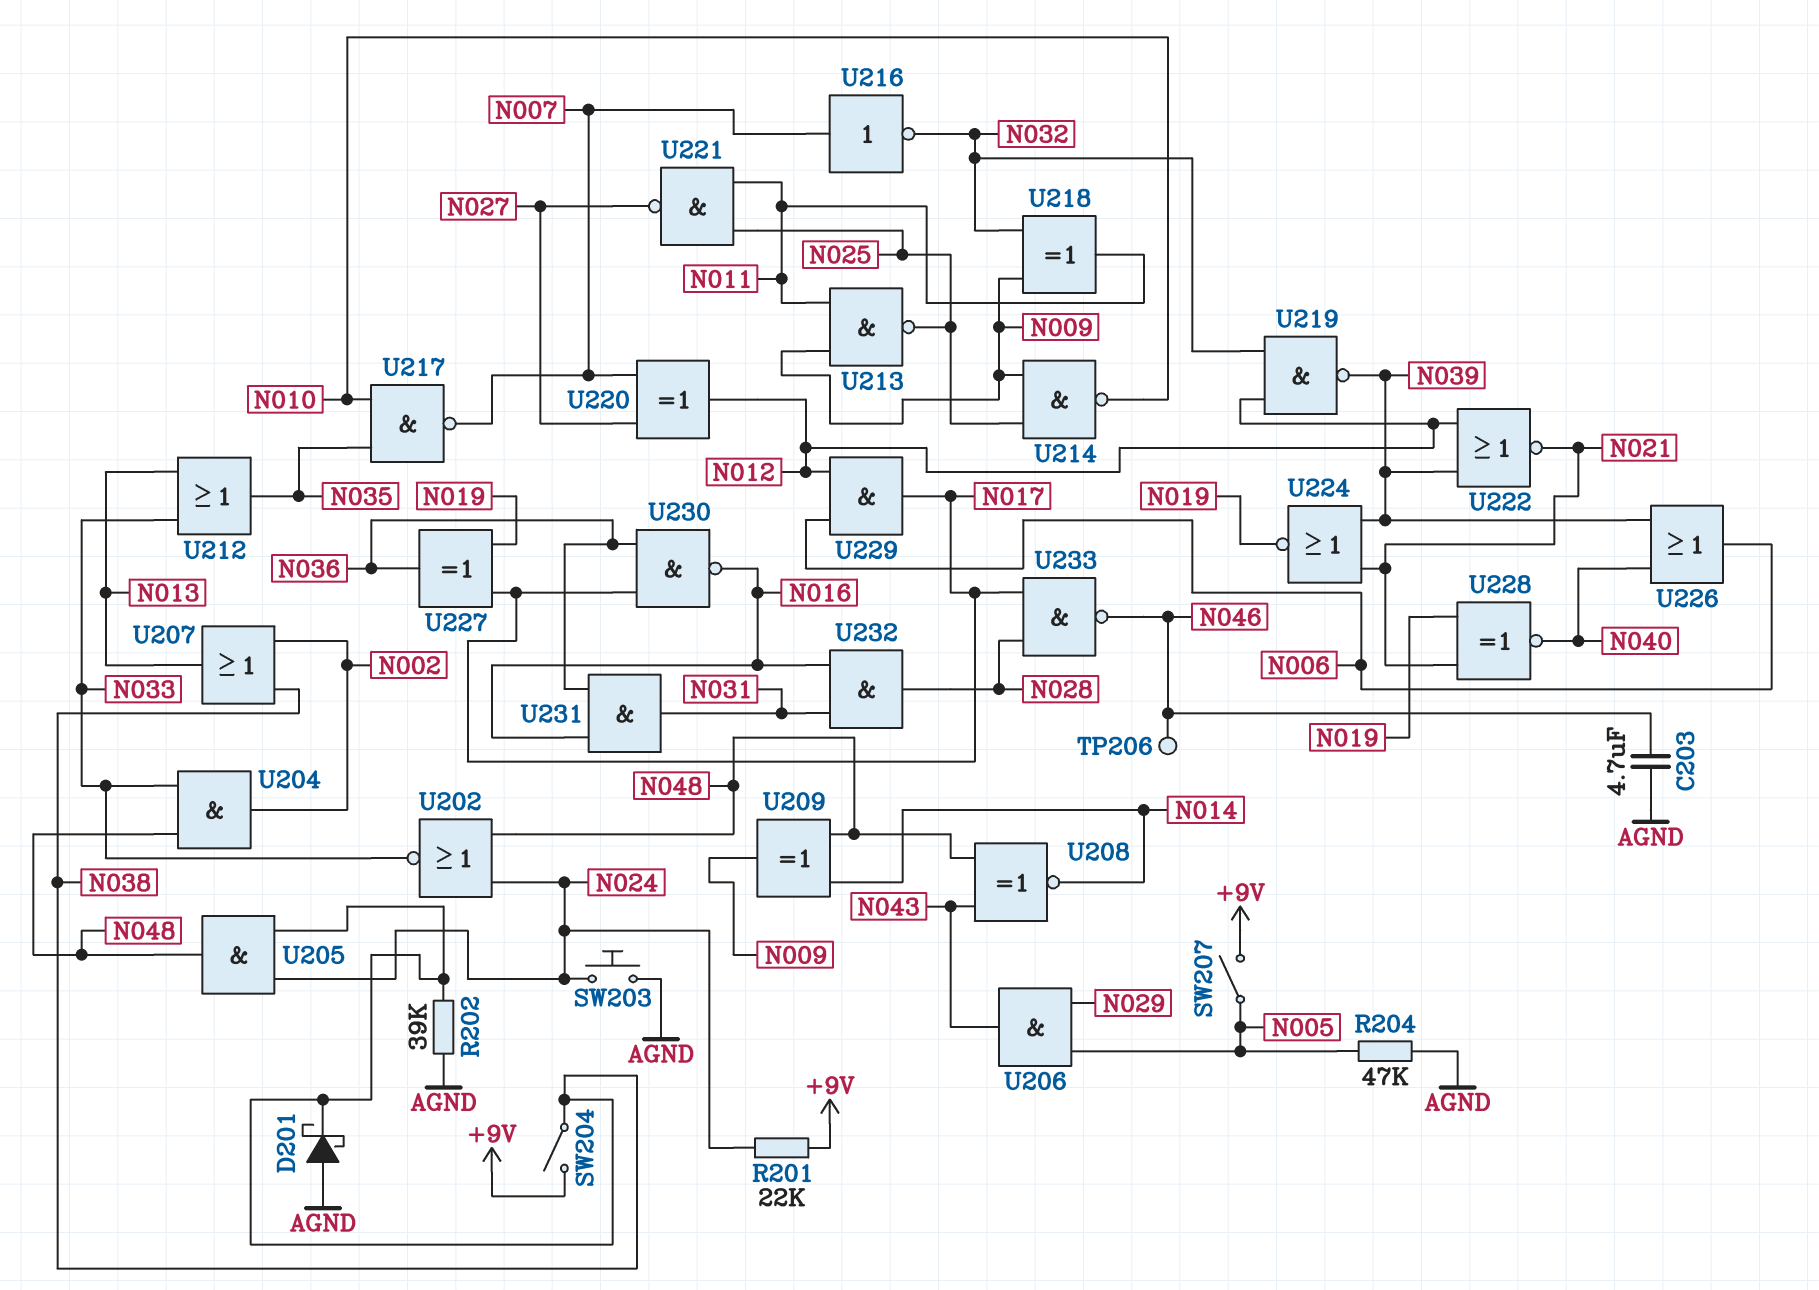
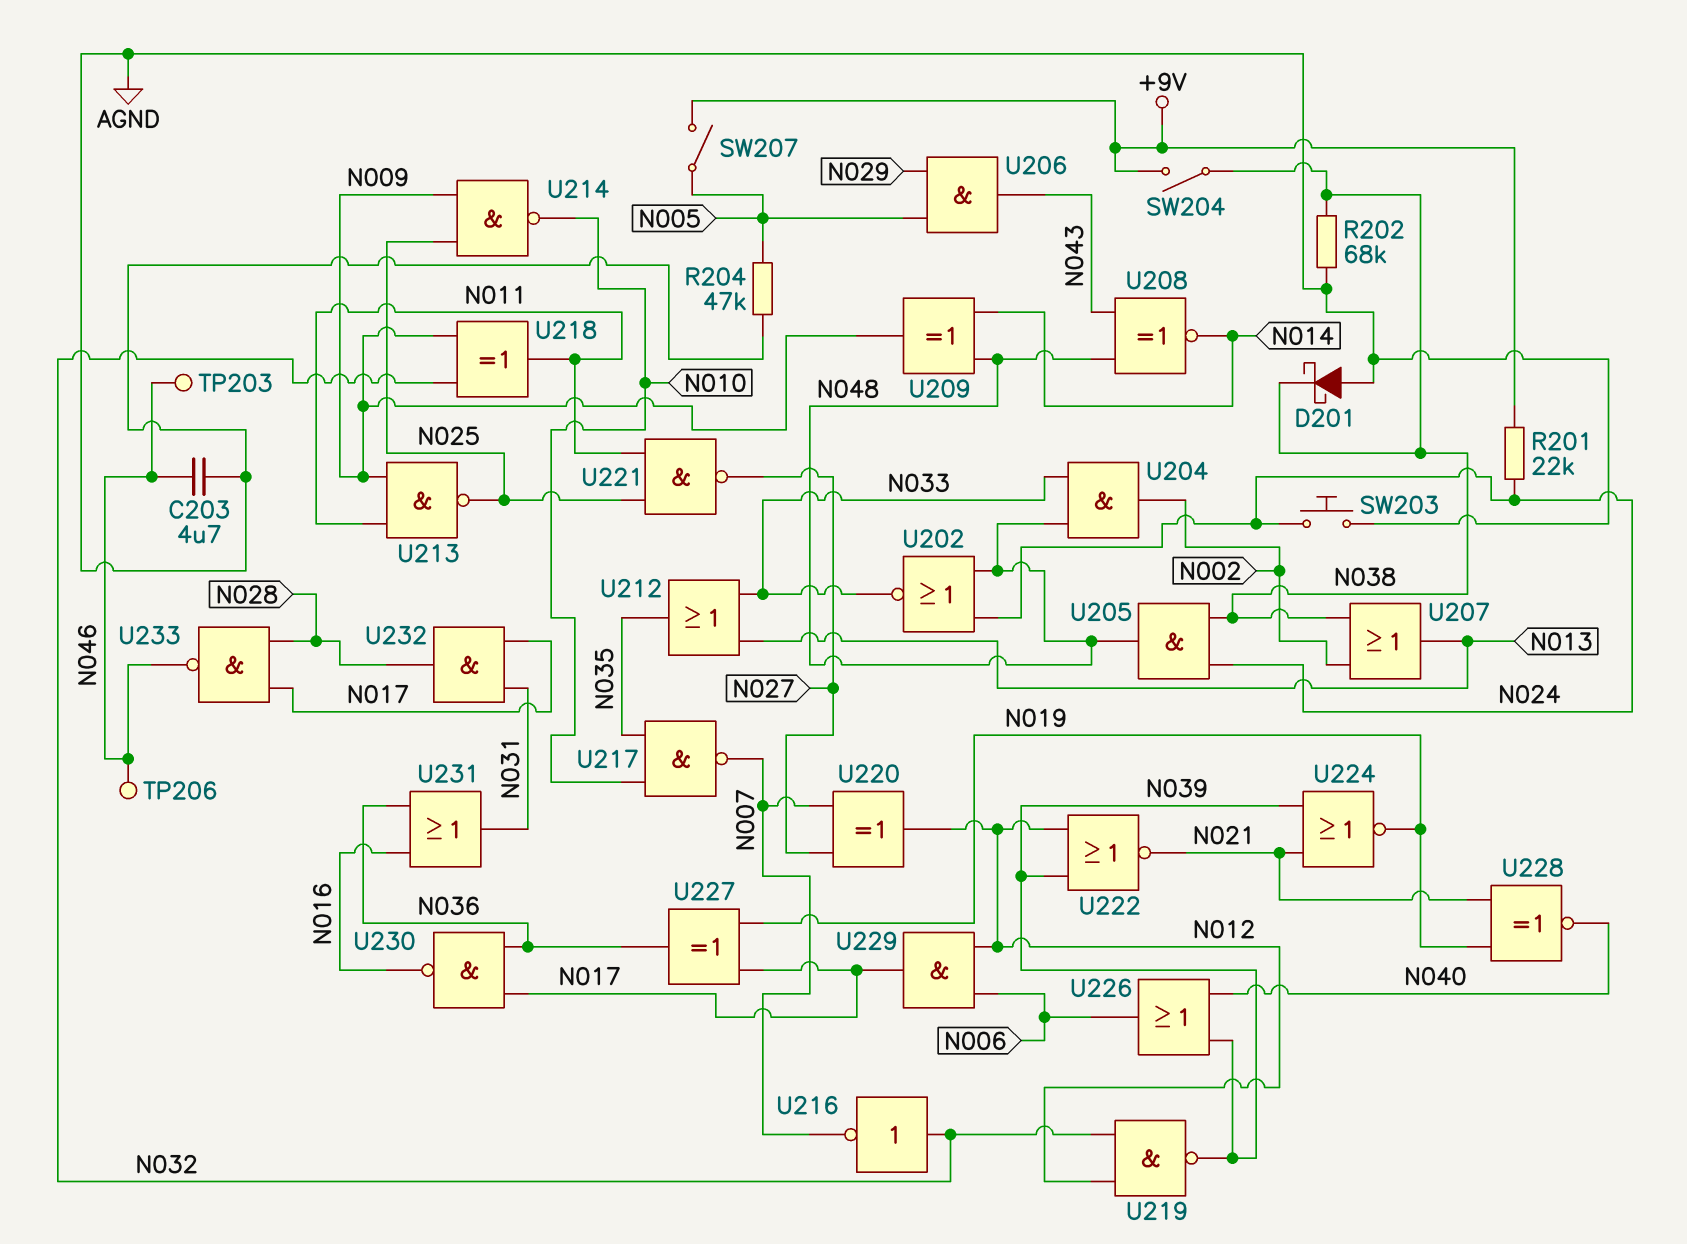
R202: 39k (AGND, N038) -> 68k (AGND, N038)
TP203: none -> test point (N046)
U216: NOT (in N007, out N032) -> NOT (in N032, out N007)
U231: AND (in N016, in N036, out N031) -> OR (in N016, in N036, out N031)
U232: AND (in N016, in N031, out N028) -> AND (in N017, in N031, out N028)

